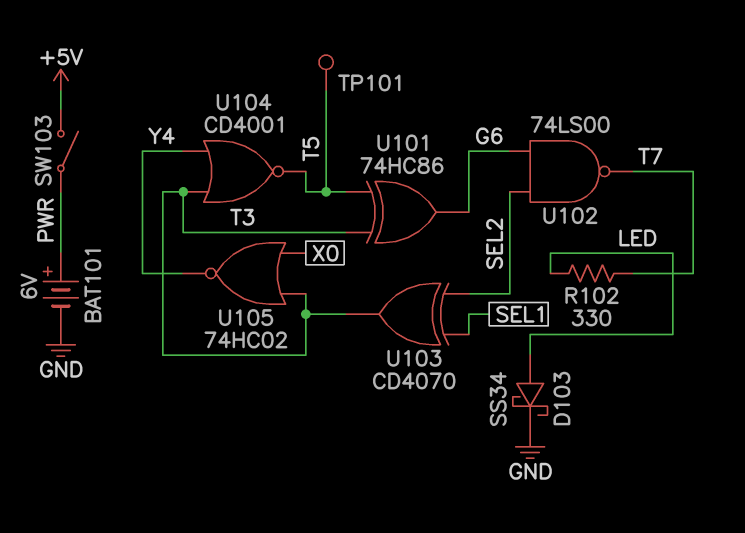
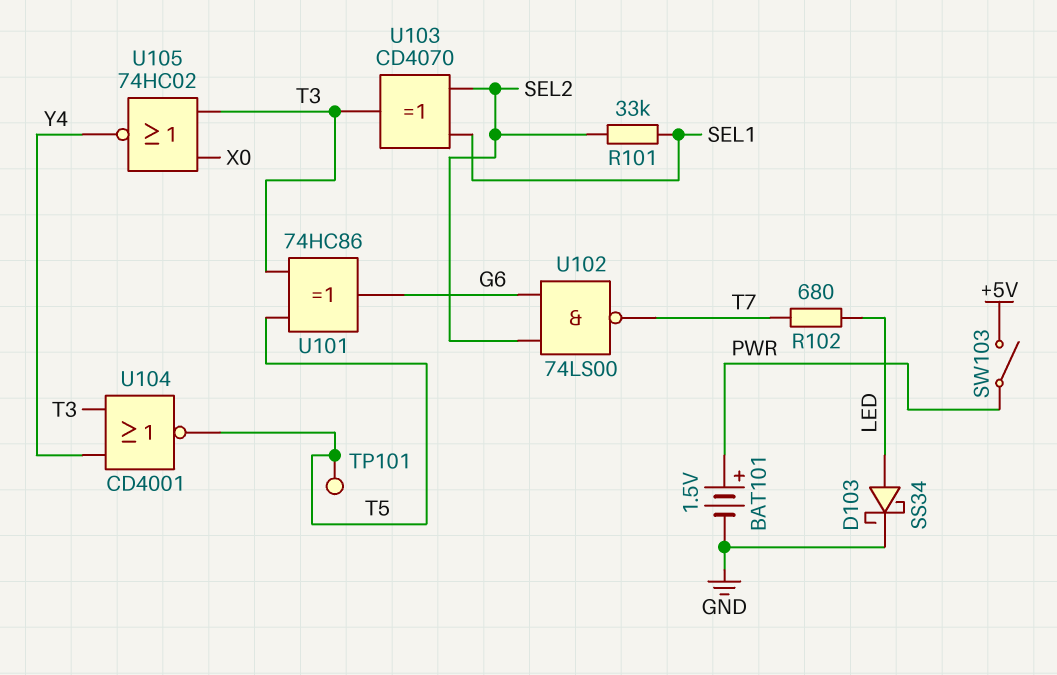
BAT101: 6V (plus PWR, minus GND) -> 1.5V (plus PWR, minus GND)
R101: none -> 33k (SEL1, SEL2)
R102: 330 (LED, T7) -> 680 (LED, T7)

